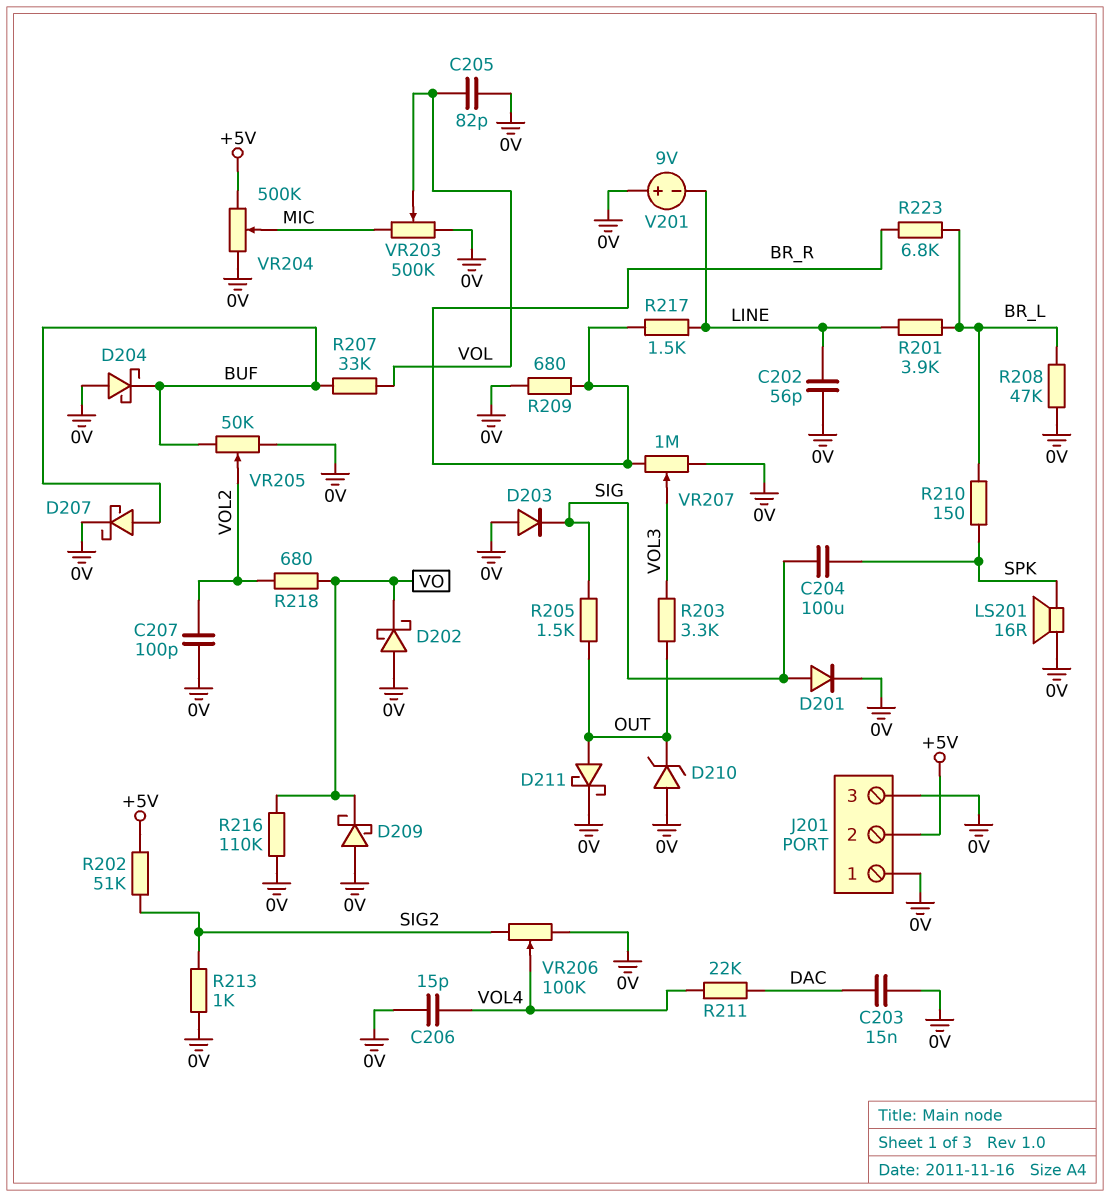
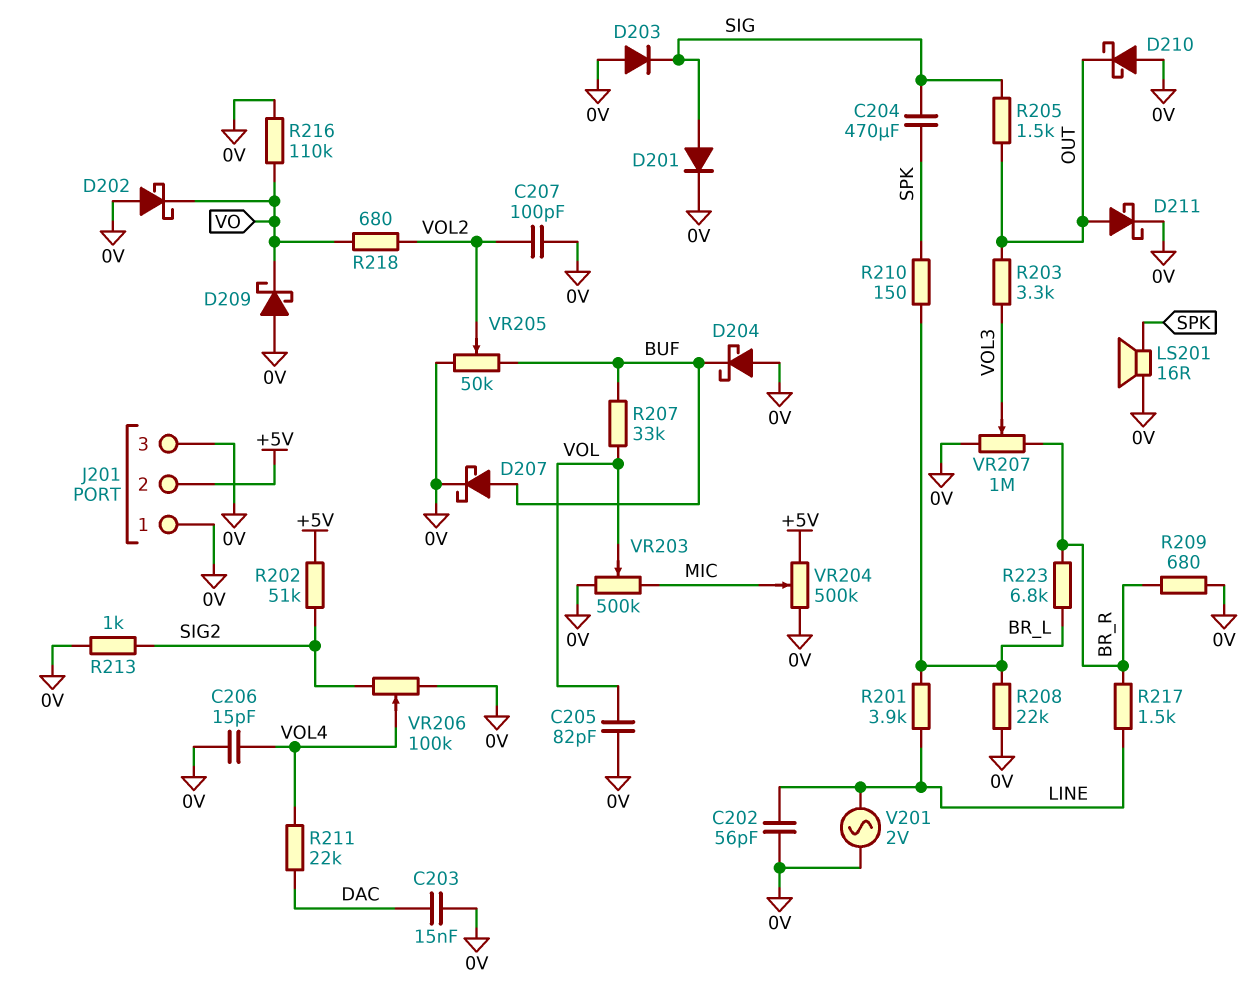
C204: 100uF (SIG, SPK) -> 470uF (SIG, SPK)
D210: zener (A 0V, K OUT) -> schottky (A 0V, K OUT)
R208: 47k (0V, BR_L) -> 22k (0V, BR_L)
V201: 9V (plus 0V, minus LINE) -> AC 2V (0V, LINE)

